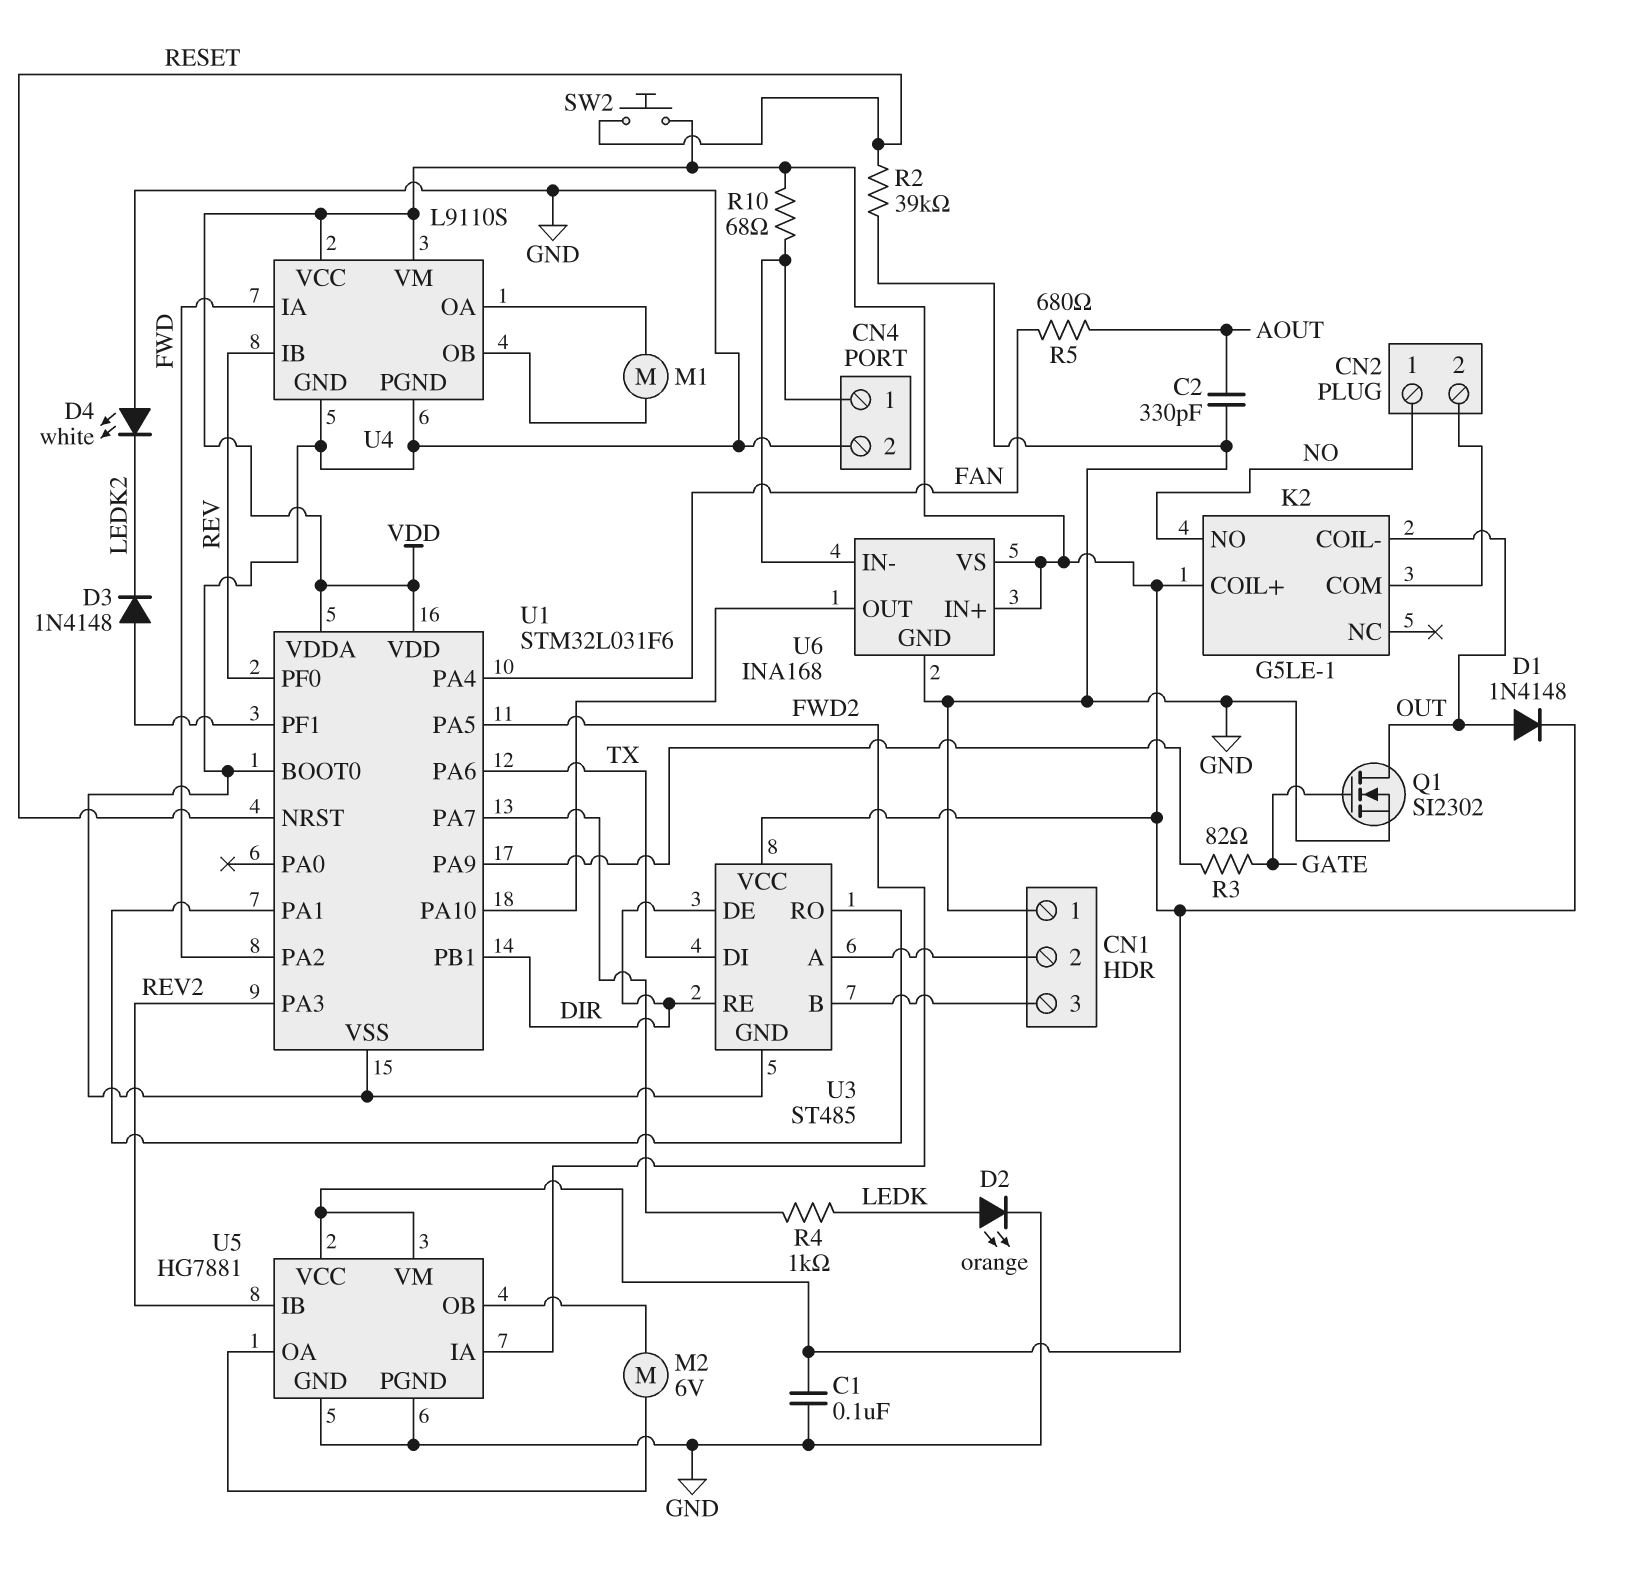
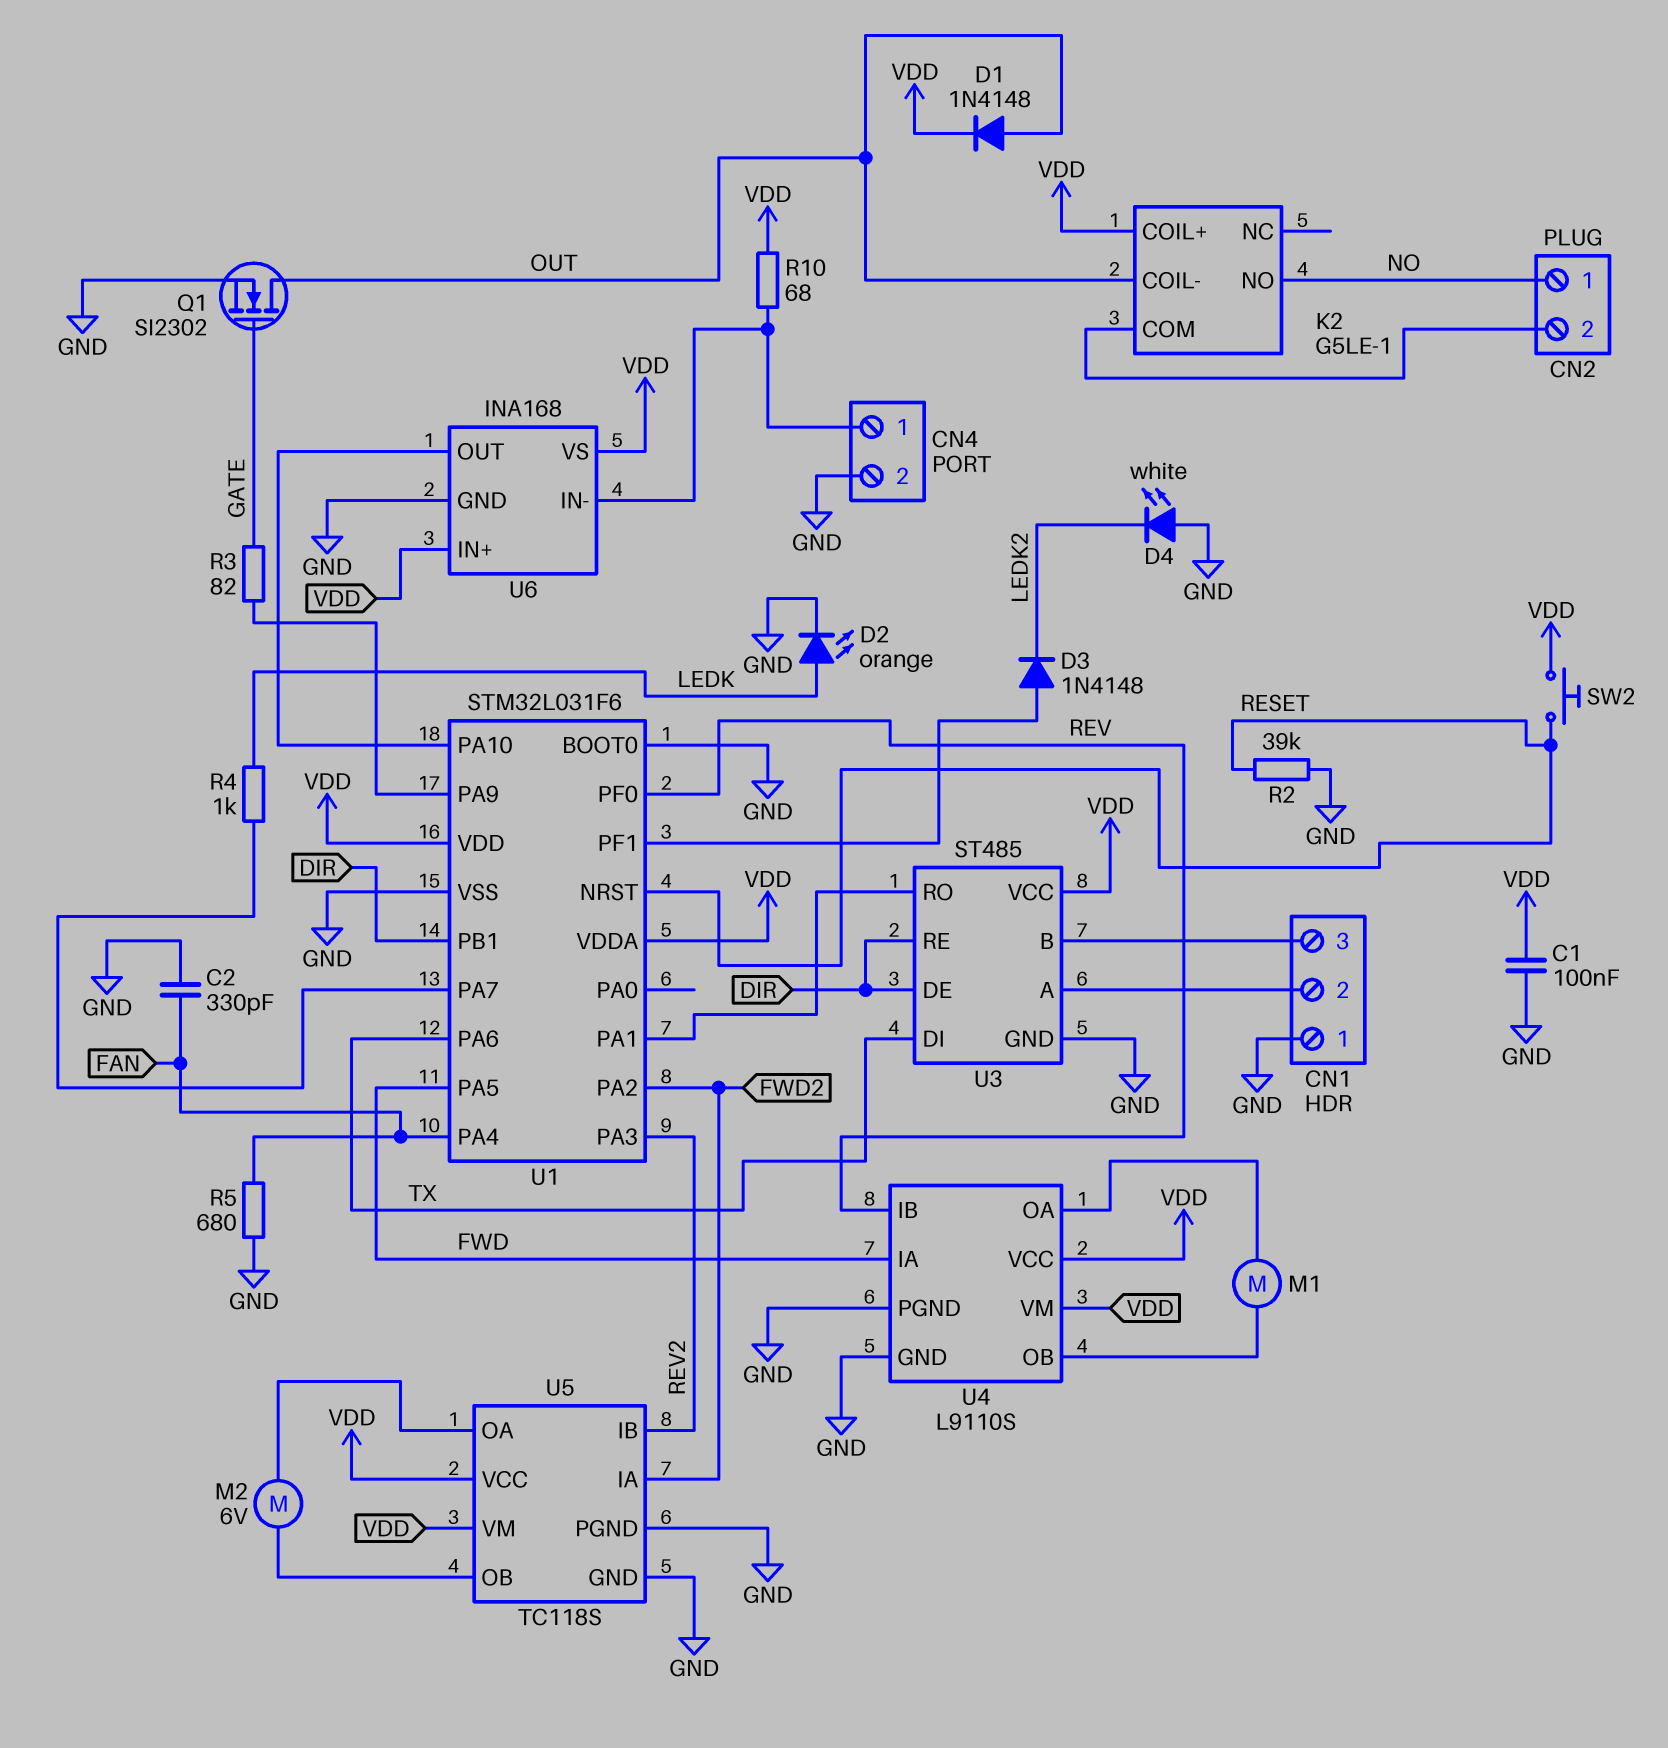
C2: 330pF (AOUT, GND) -> 330pF (FAN, GND)
R5: 680 (AOUT, FAN) -> 680 (FAN, GND)
U1 pin PA2: FWD -> FWD2
U1 pin PA5: FWD2 -> FWD
U5: HG7881 -> TC118S

